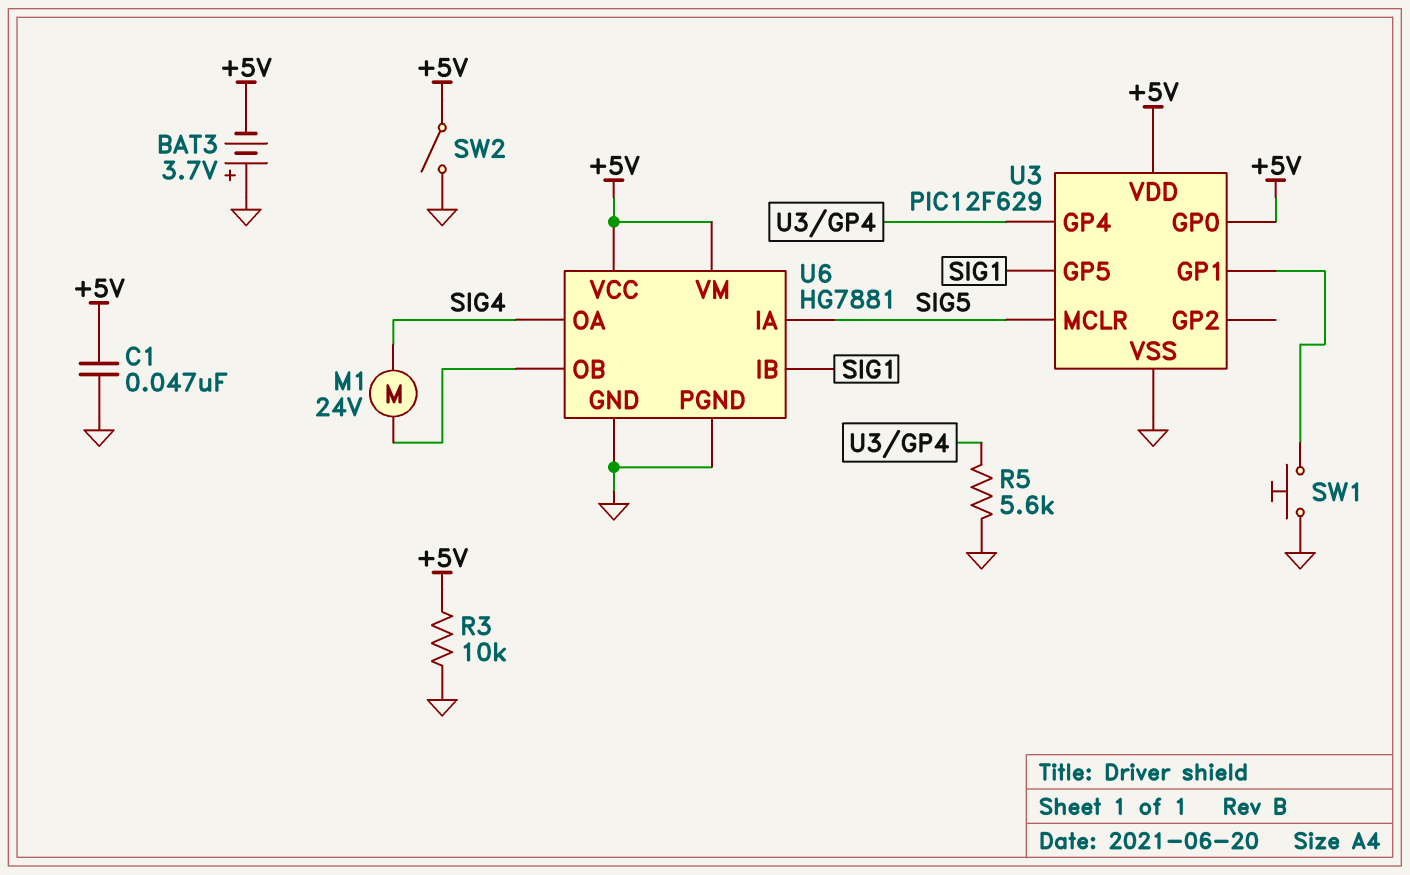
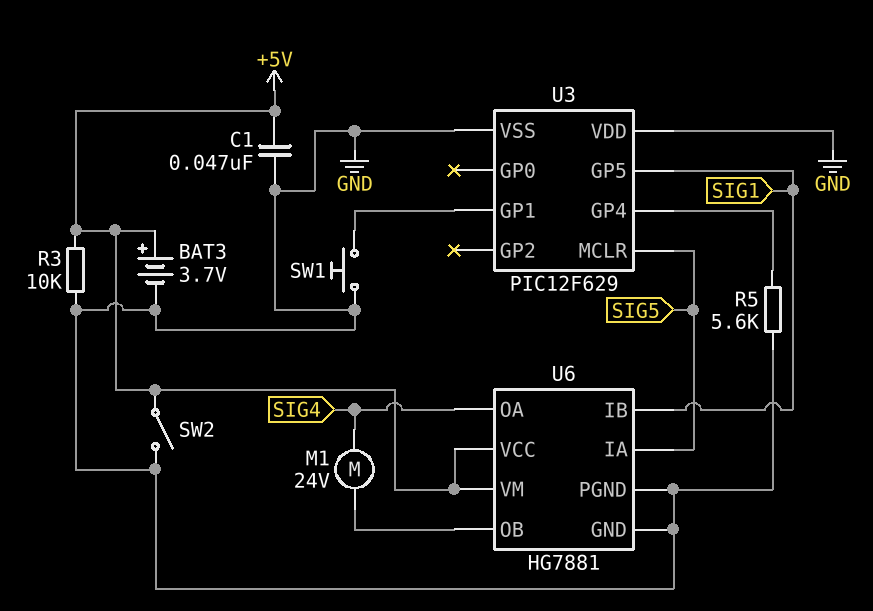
BAT3: 3.7V (plus GND, minus +5V) -> 3.7V (plus +5V, minus GND)
U3 pin GP0: +5V -> none
U3 pin VDD: +5V -> GND

